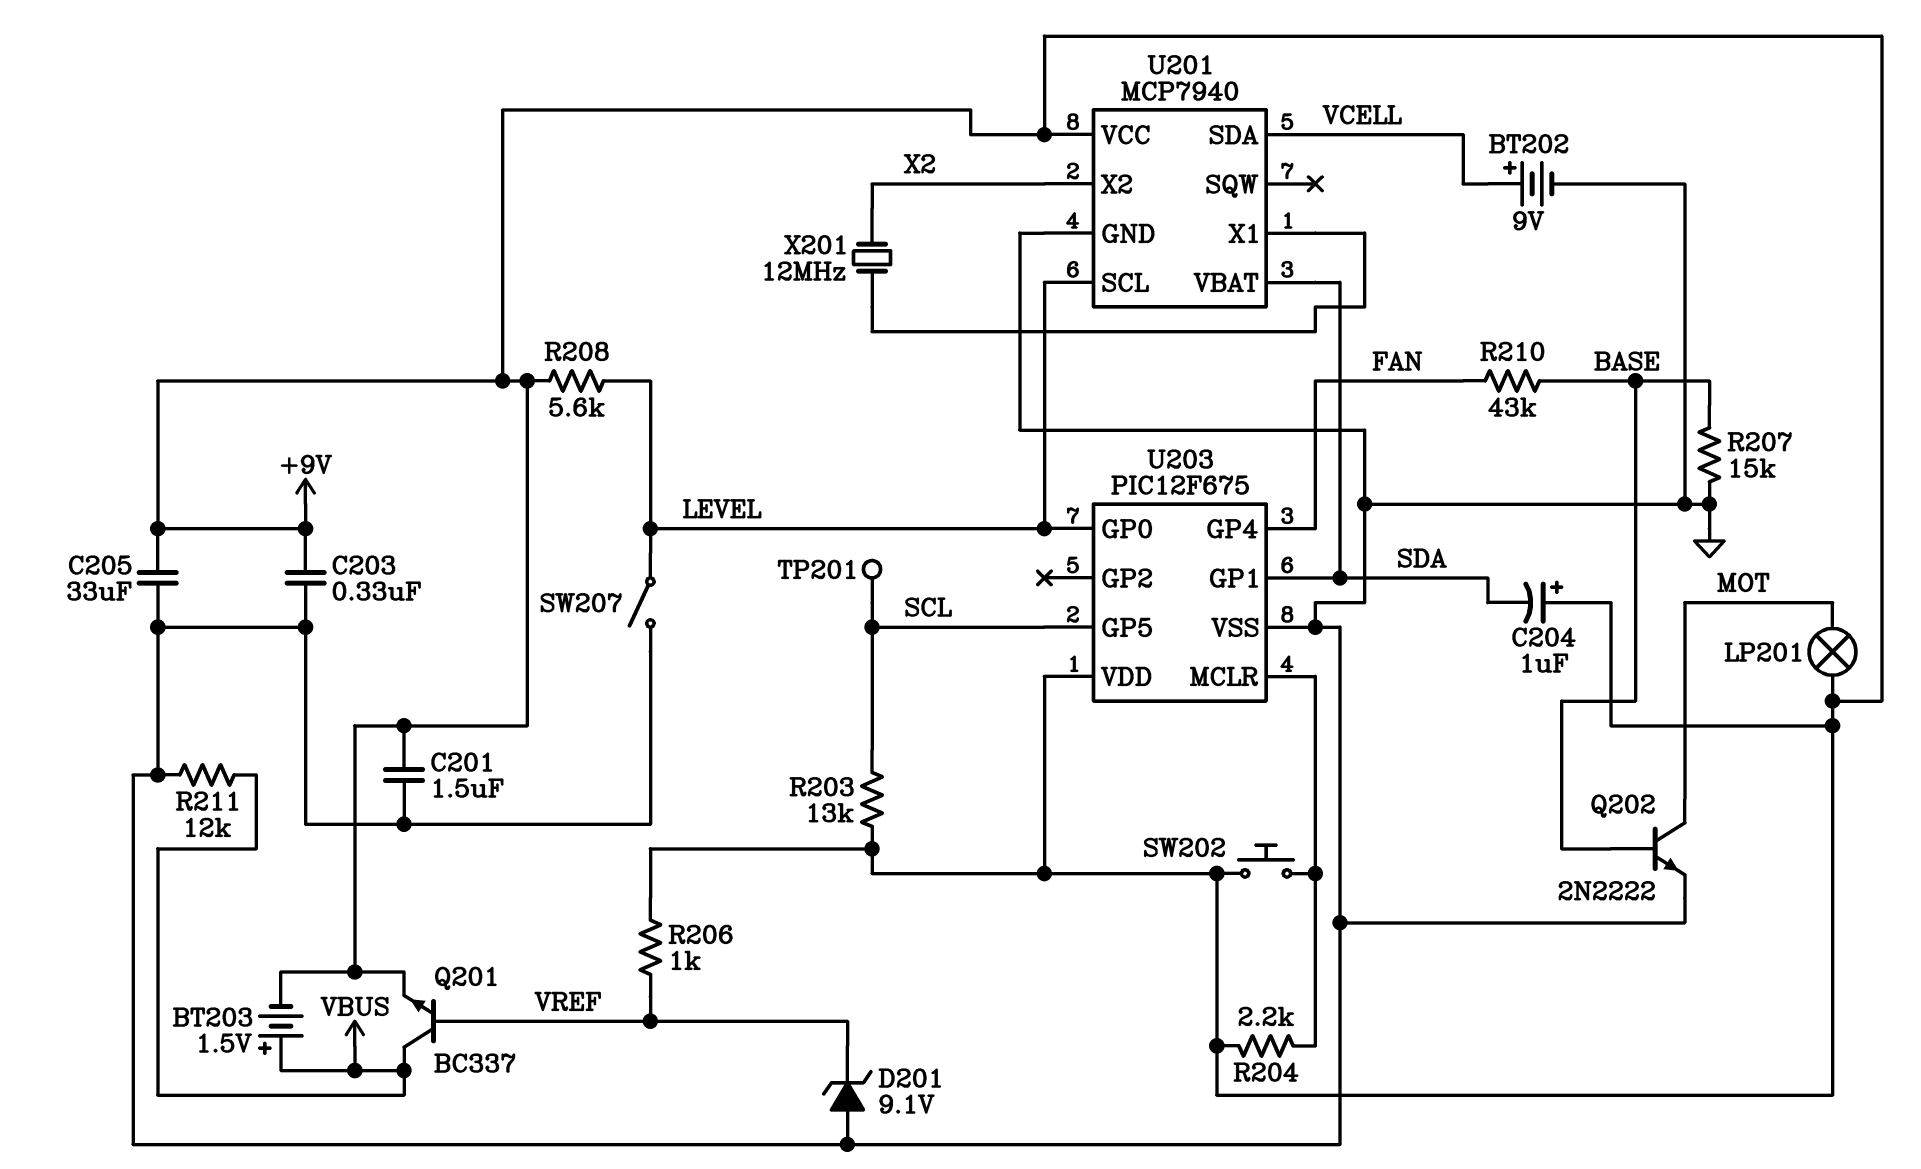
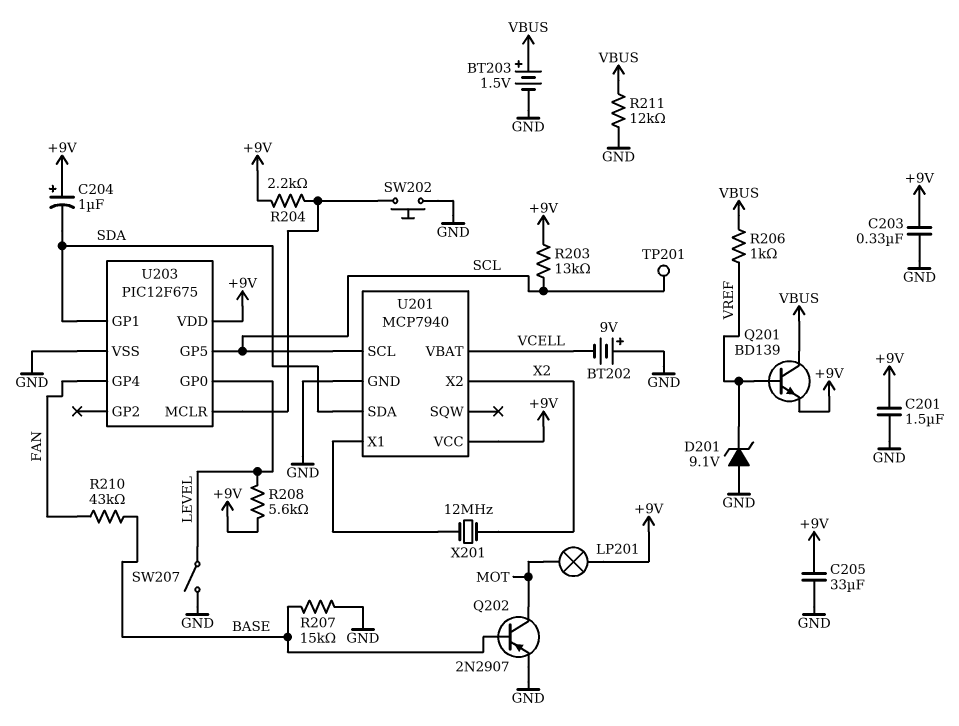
BT202: 9V (plus VCELL, minus GND) -> 9V (plus GND, minus VCELL)
BT203: 1.5V (plus VBUS, minus +9V) -> 1.5V (plus VBUS, minus GND)
Q201: NPN BC337 (B VREF, C VBUS, E +9V) -> NPN BD139 (B VREF, C VBUS, E +9V)
Q202: NPN 2N2222 (B BASE, C MOT, E GND) -> PNP 2N2907 (B BASE, C MOT, E GND)
R206: 1k (+9V, VREF) -> 1k (VBUS, VREF)
SW202: button (+9V, U203/MCLR) -> button (GND, U203/MCLR)
U201 pin SCL: LEVEL -> SCL
U201 pin SDA: VCELL -> SDA
U201 pin VBAT: SDA -> VCELL

